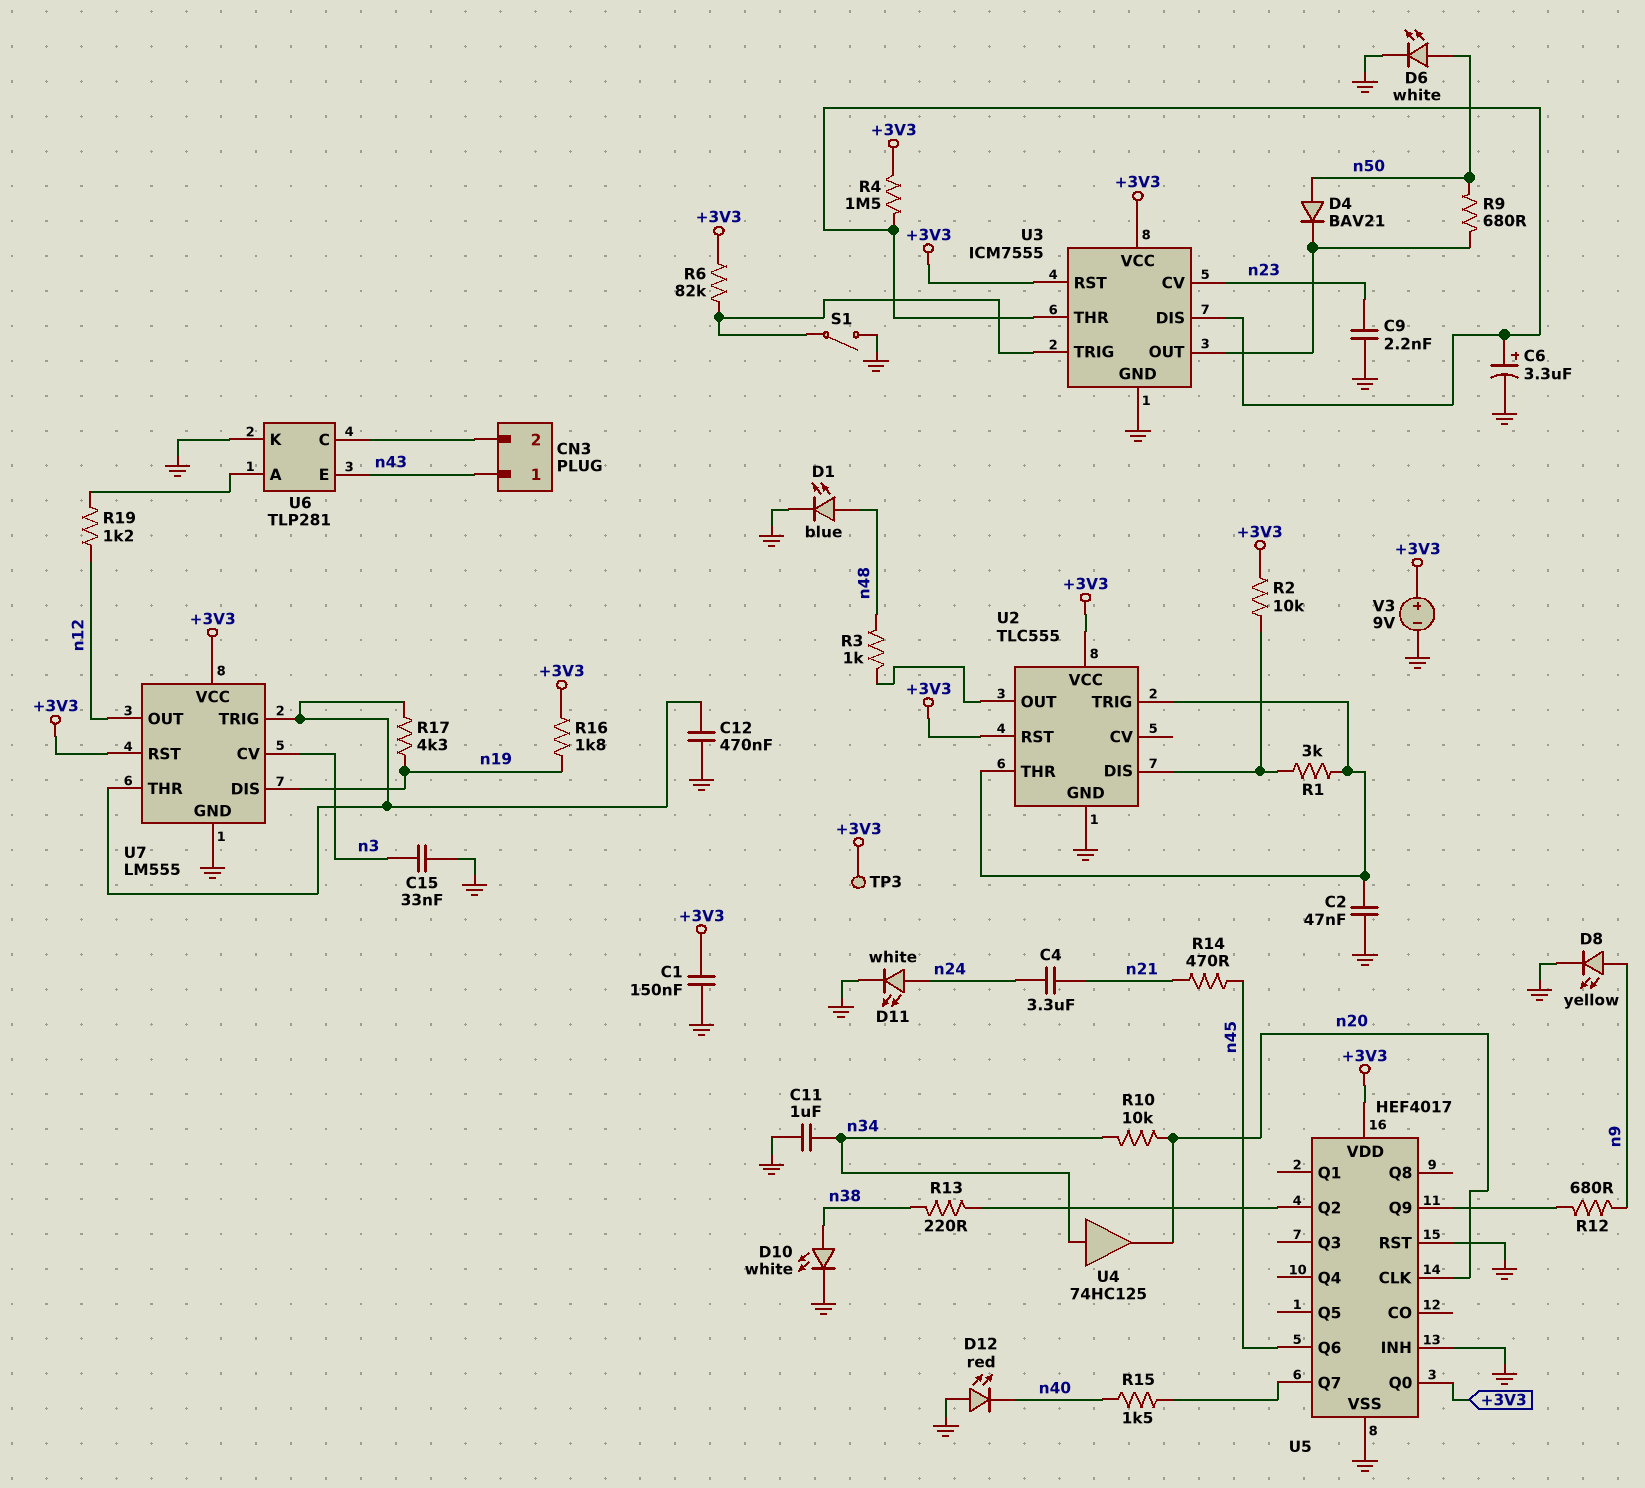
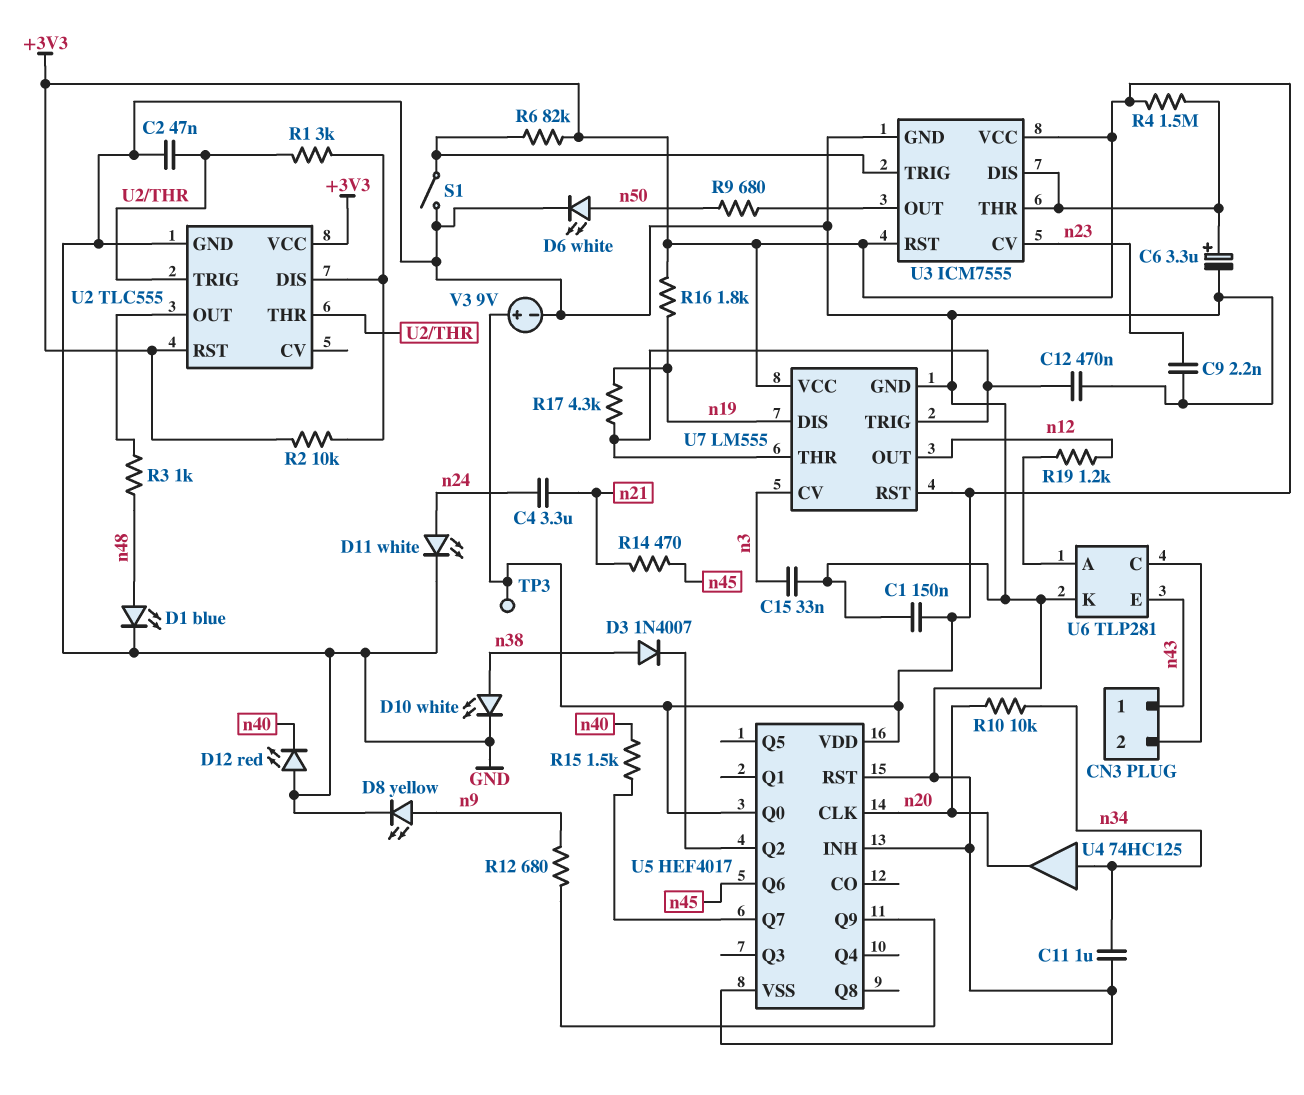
D3: none -> diode 1N4007 (A n38, K U5/Q2)
D4: diode BAV21 (A n50, K U3/OUT) -> none
R13: 220 (U5/Q2, n38) -> none

